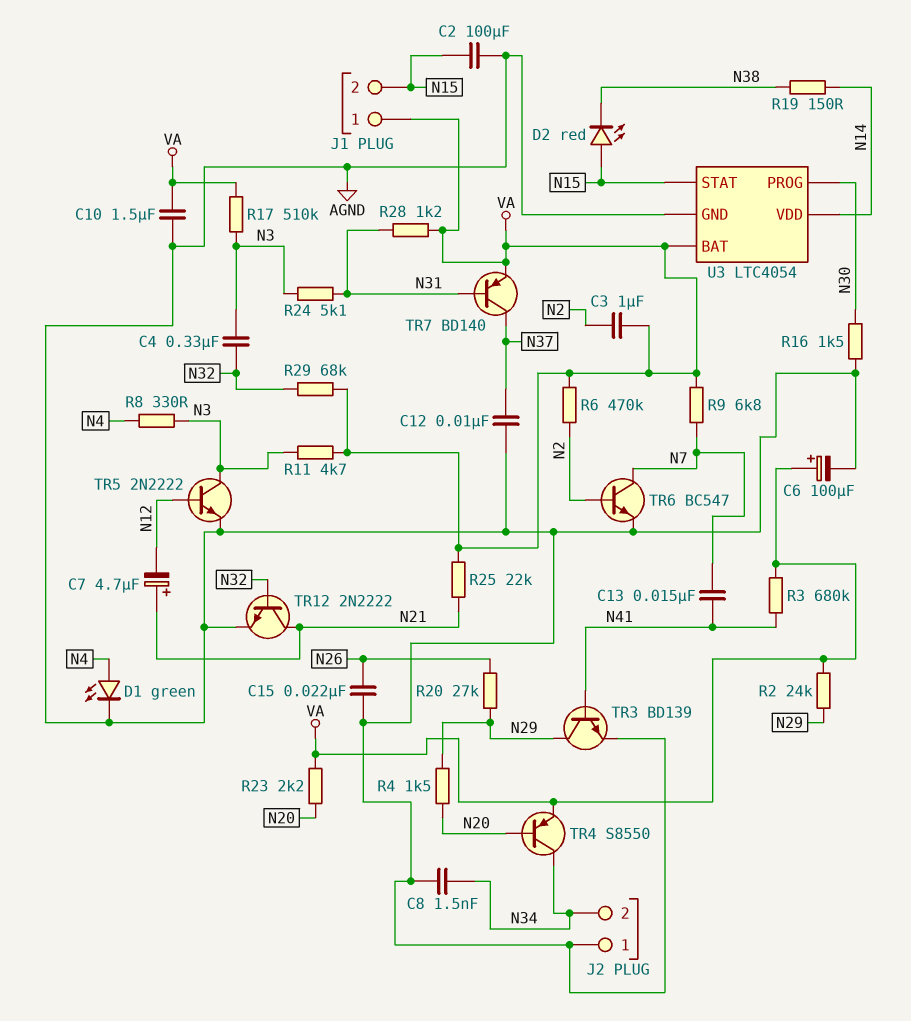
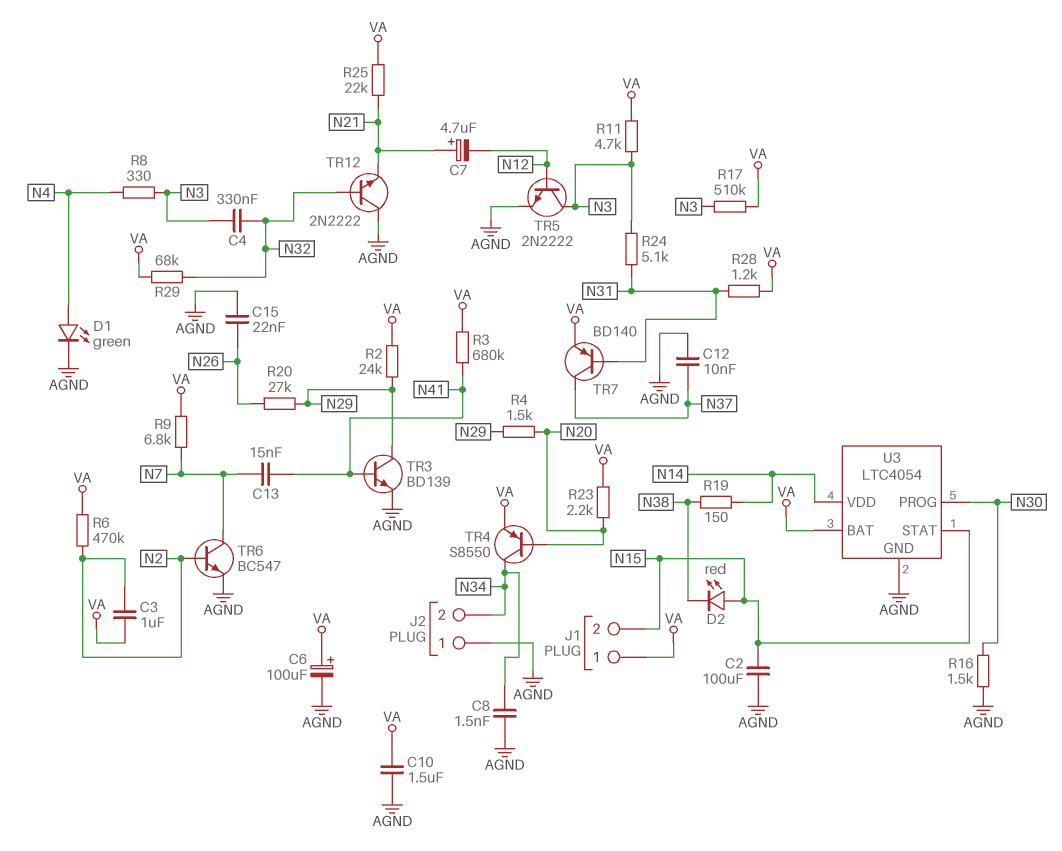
TR12: NPN 2N2222 (B N32, C N21, E AGND) -> NPN 2N2222 (B N32, C AGND, E N21)

